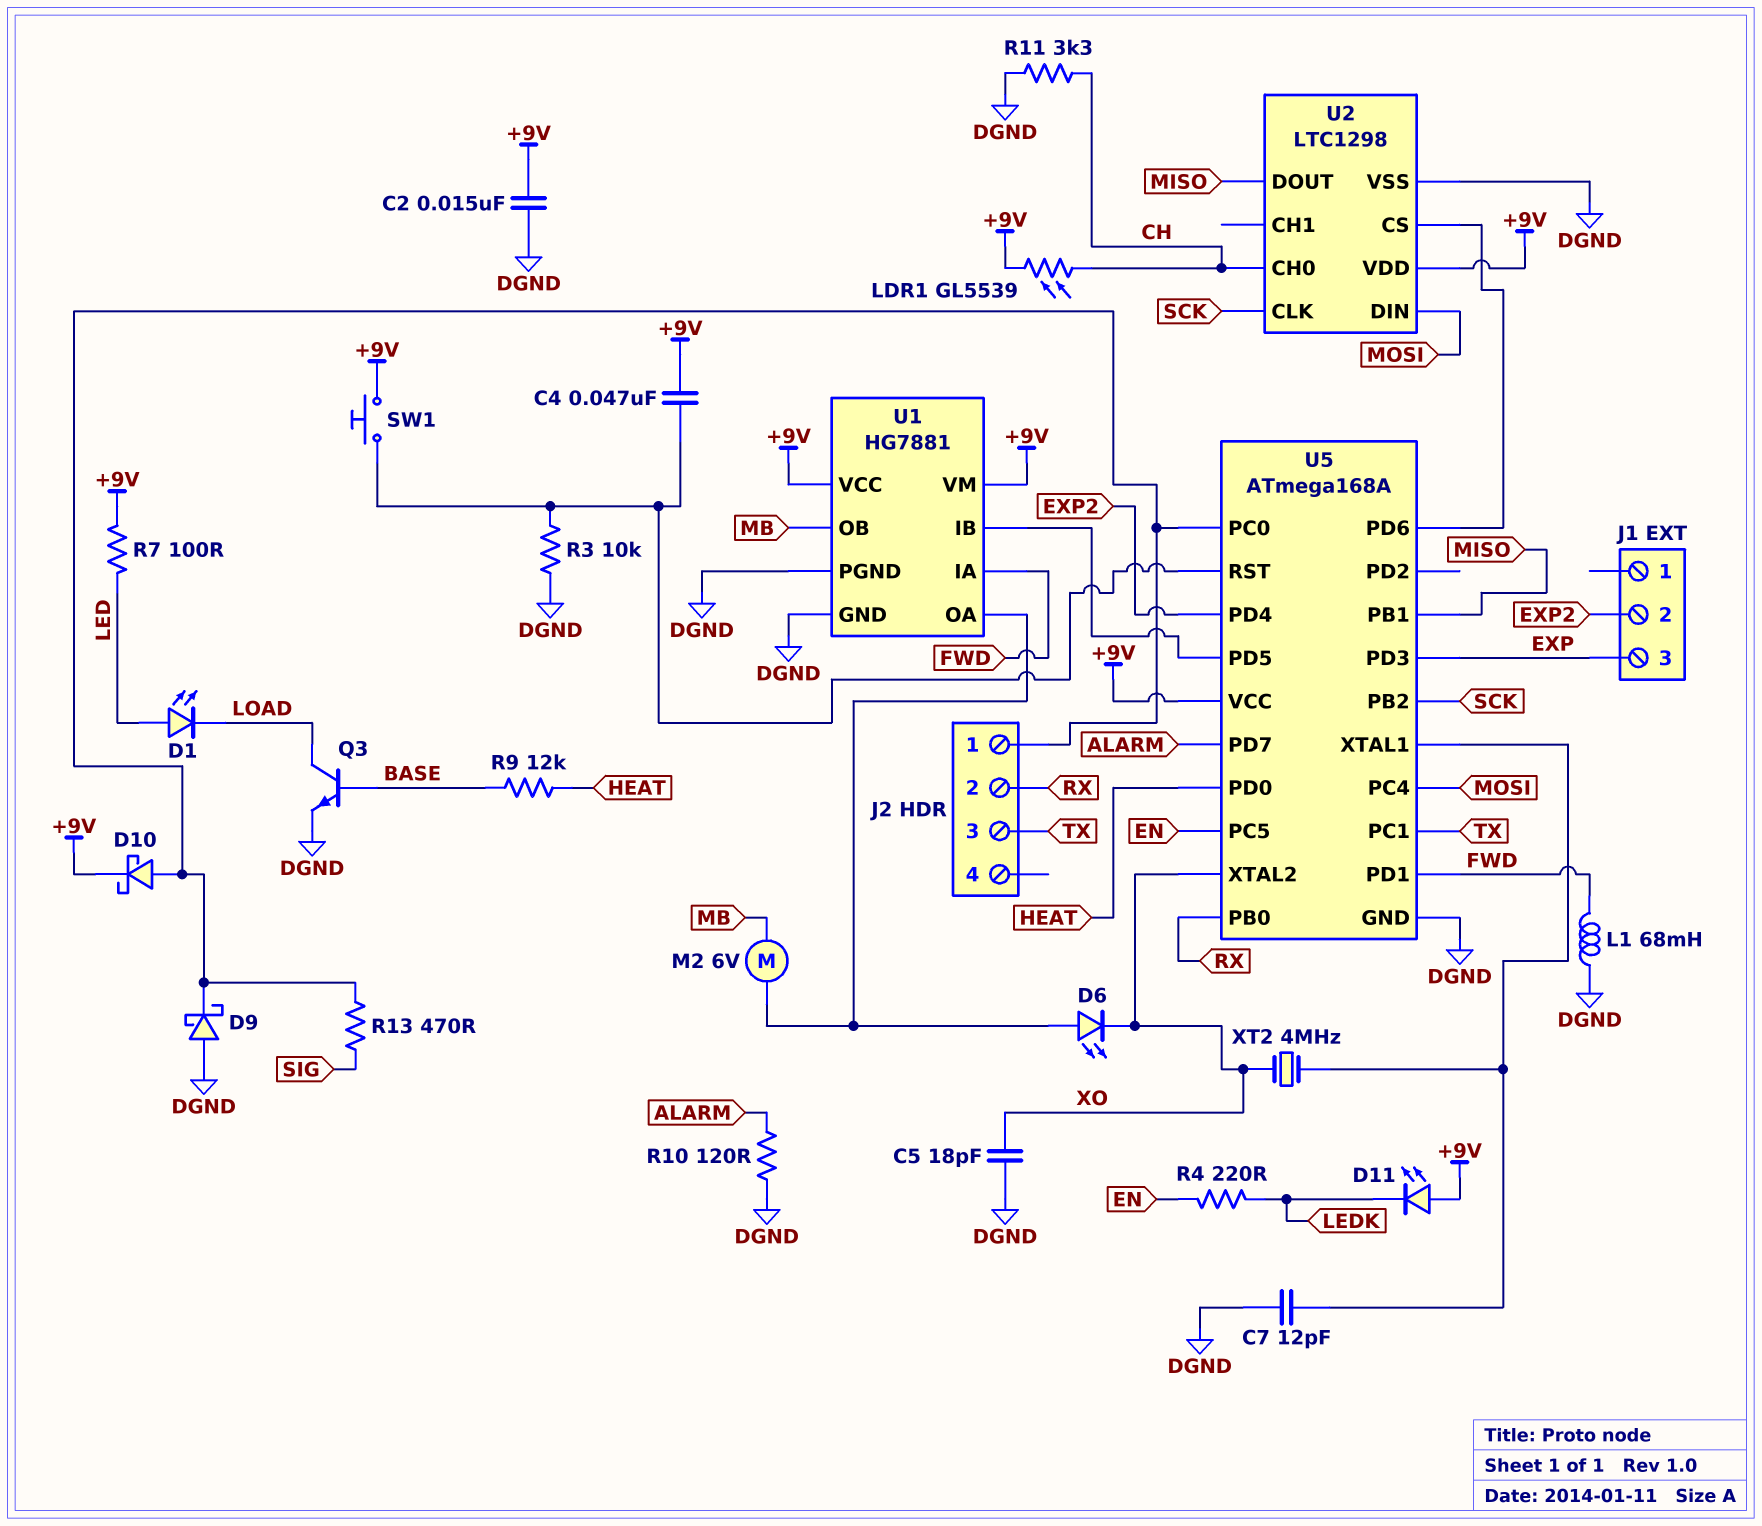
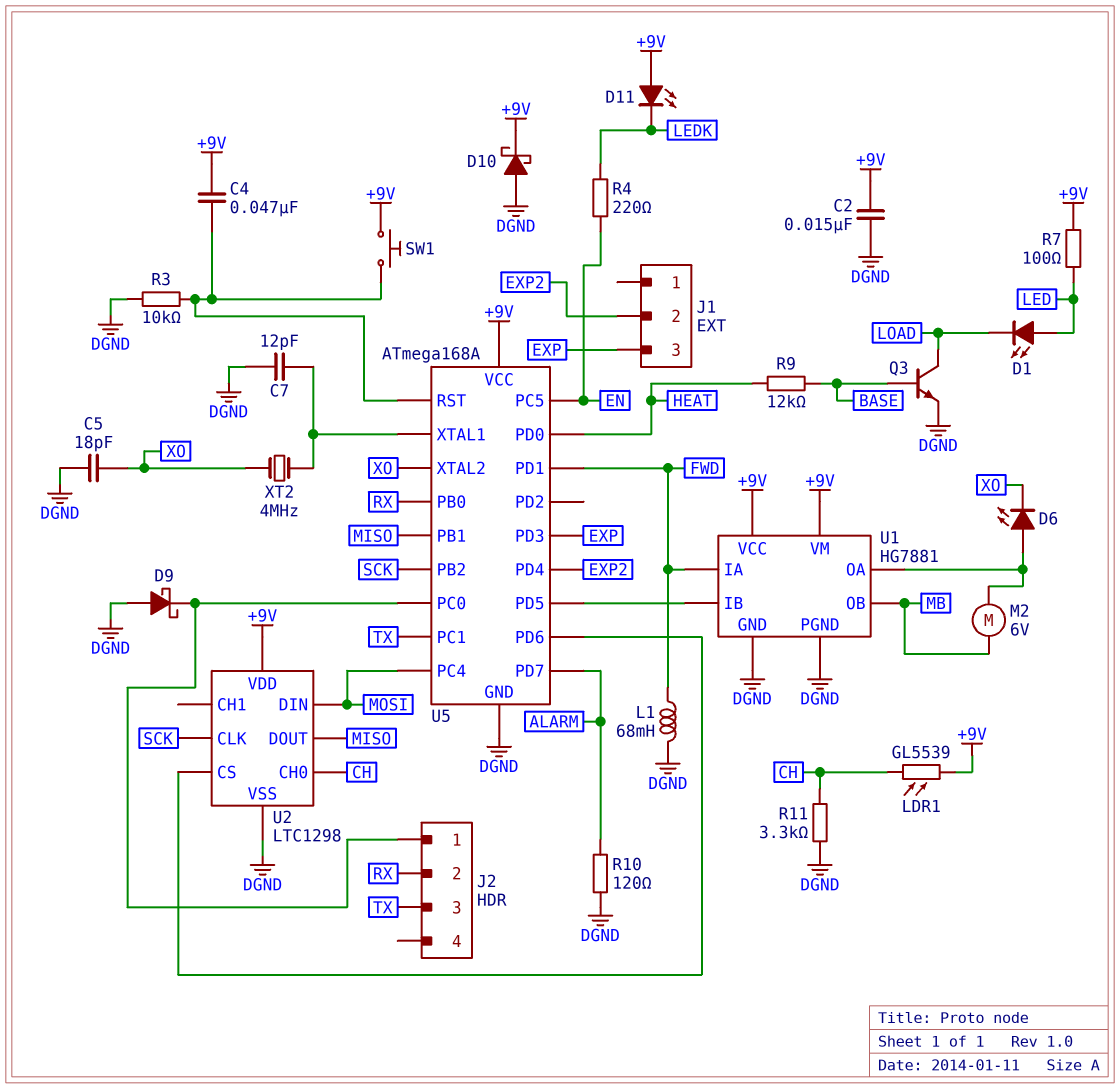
D10: schottky (A J2/1, K +9V) -> schottky (A DGND, K +9V)
R13: 470 (J2/1, SIG) -> none

